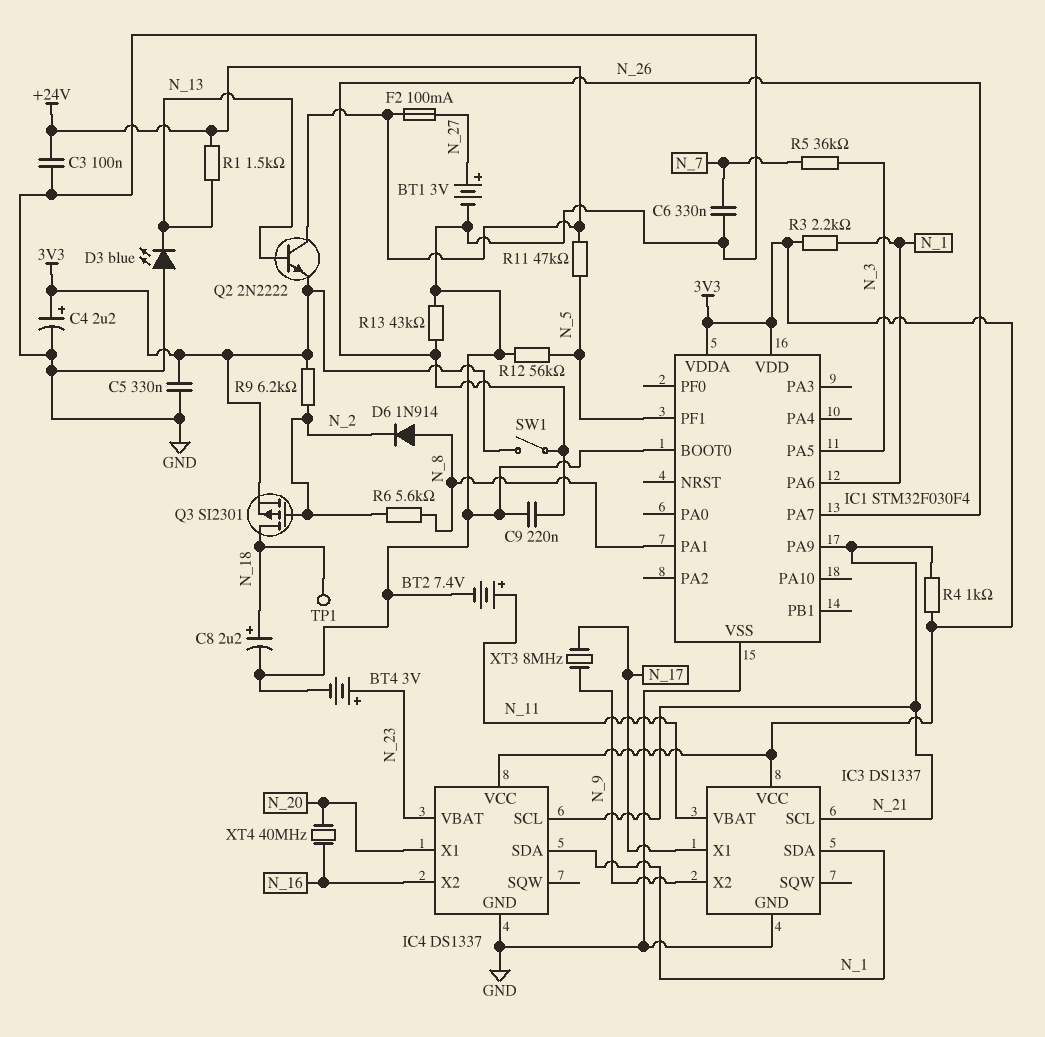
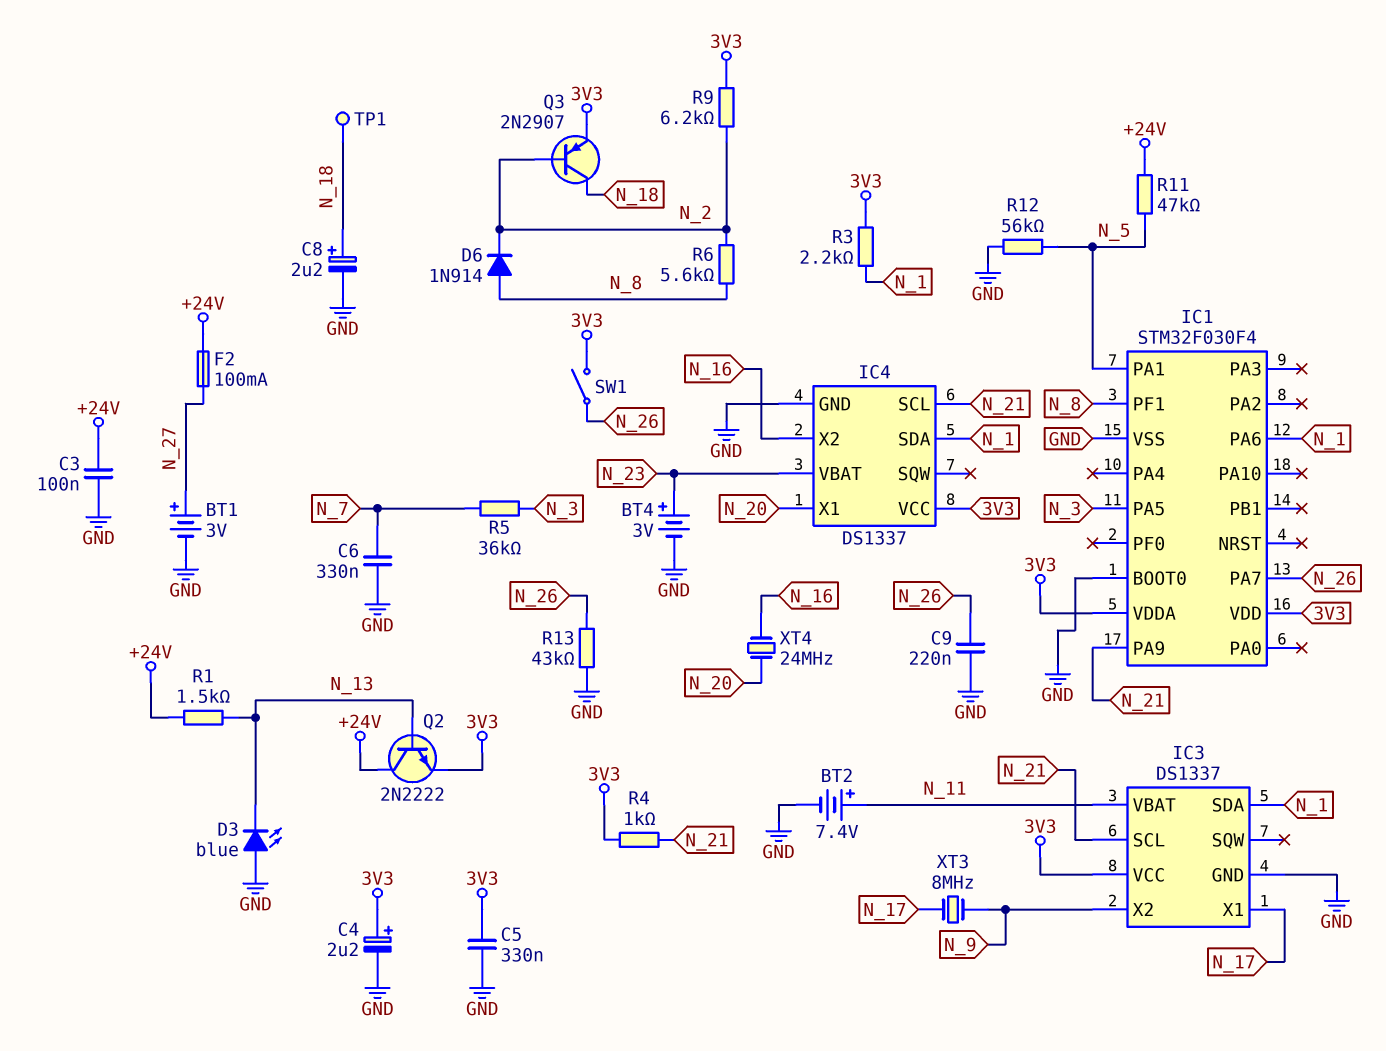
IC1 pin PA1: N_8 -> N_5
IC1 pin PF1: N_5 -> N_8
Q3: PMOS SI2301 (G N_2, D N_18, S 3V3) -> PNP 2N2907 (B N_2, C N_18, E 3V3)
XT4: 40MHz (N_16, N_20) -> 24MHz (N_16, N_20)

